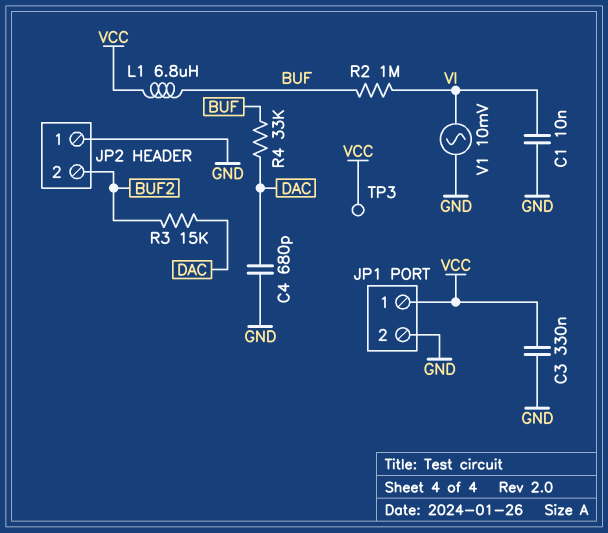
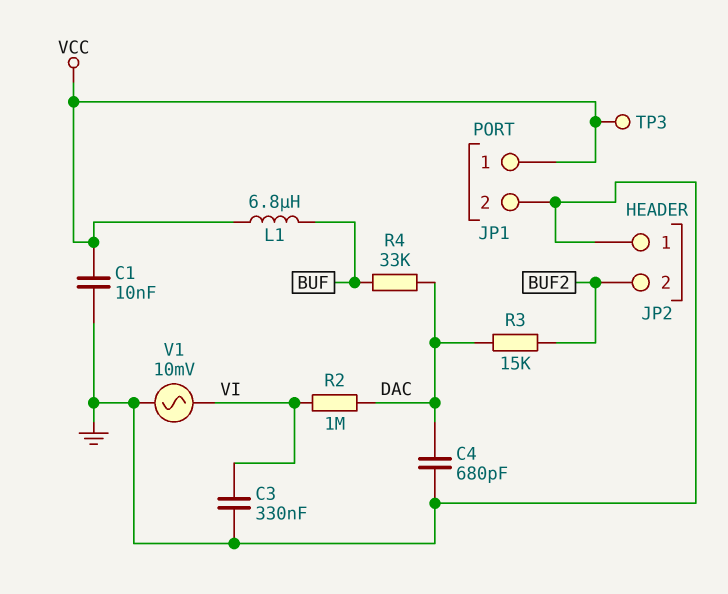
C1: 10nF (GND, VI) -> 10nF (GND, VCC)
C3: 330nF (GND, VCC) -> 330nF (GND, VI)
R2: 1M (BUF, VI) -> 1M (DAC, VI)

